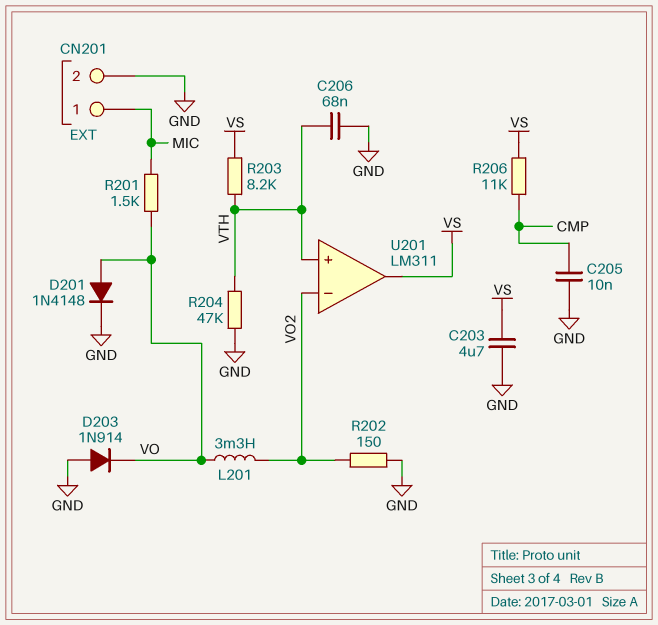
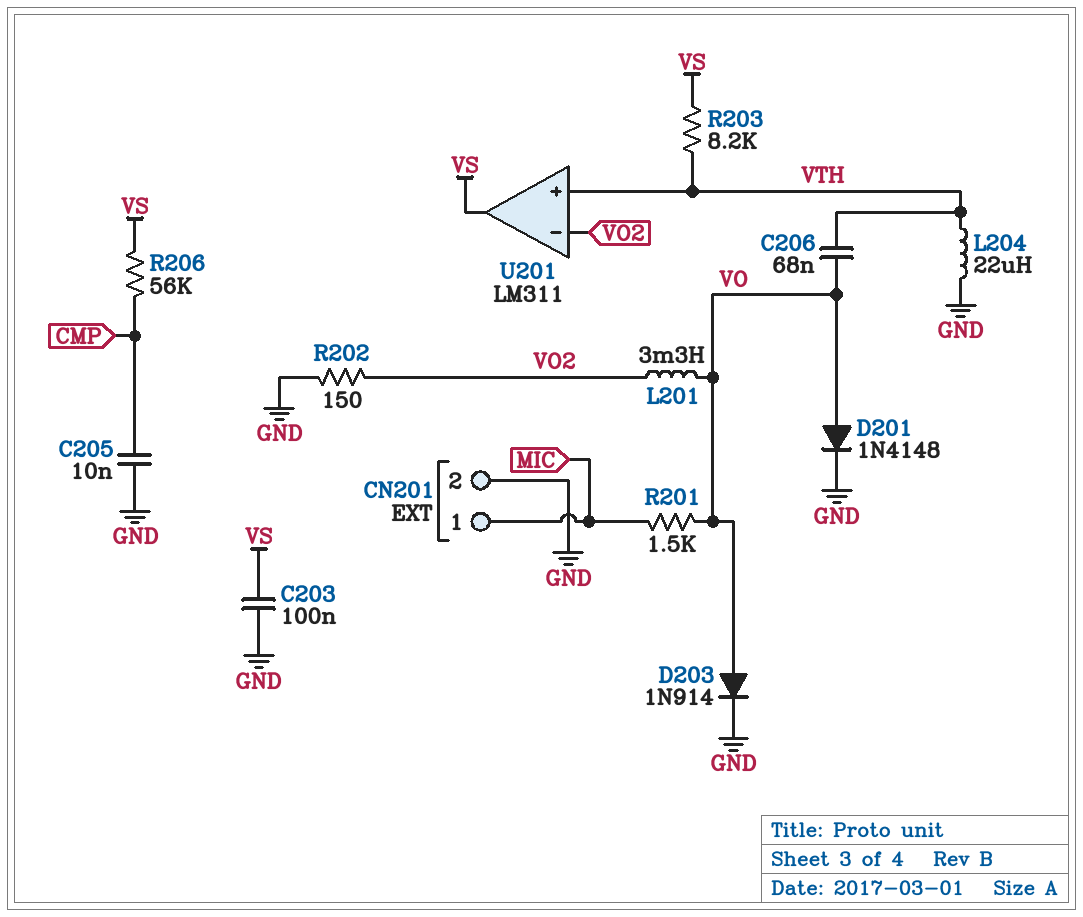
C203: 4.7uF (GND, VS) -> 100nF (GND, VS)
C206: 68nF (GND, VTH) -> 68nF (VO, VTH)
D203: diode 1N914 (A GND, K VO) -> diode 1N914 (A VO, K GND)
L204: none -> 22uH (GND, VTH)
R204: 47k (GND, VTH) -> none
R206: 11k (CMP, VS) -> 56k (CMP, VS)

